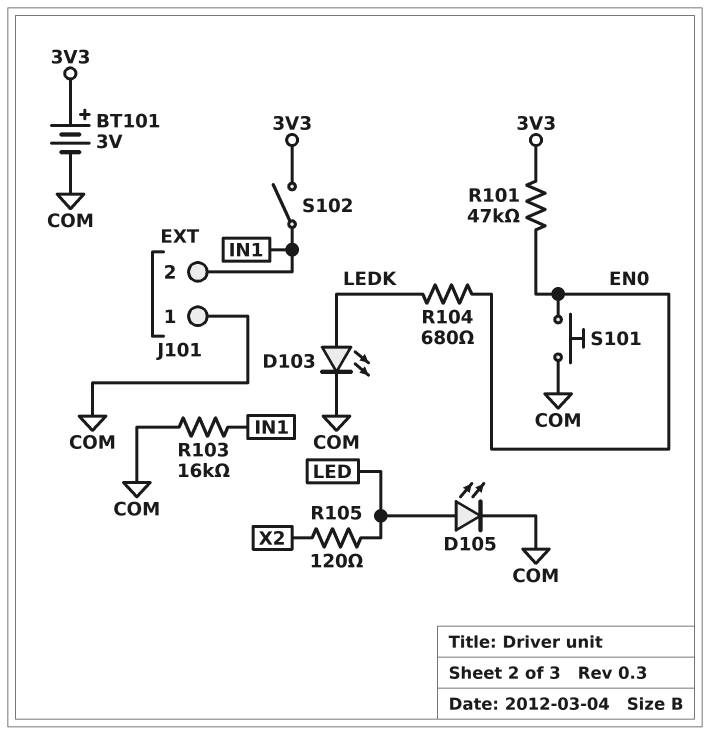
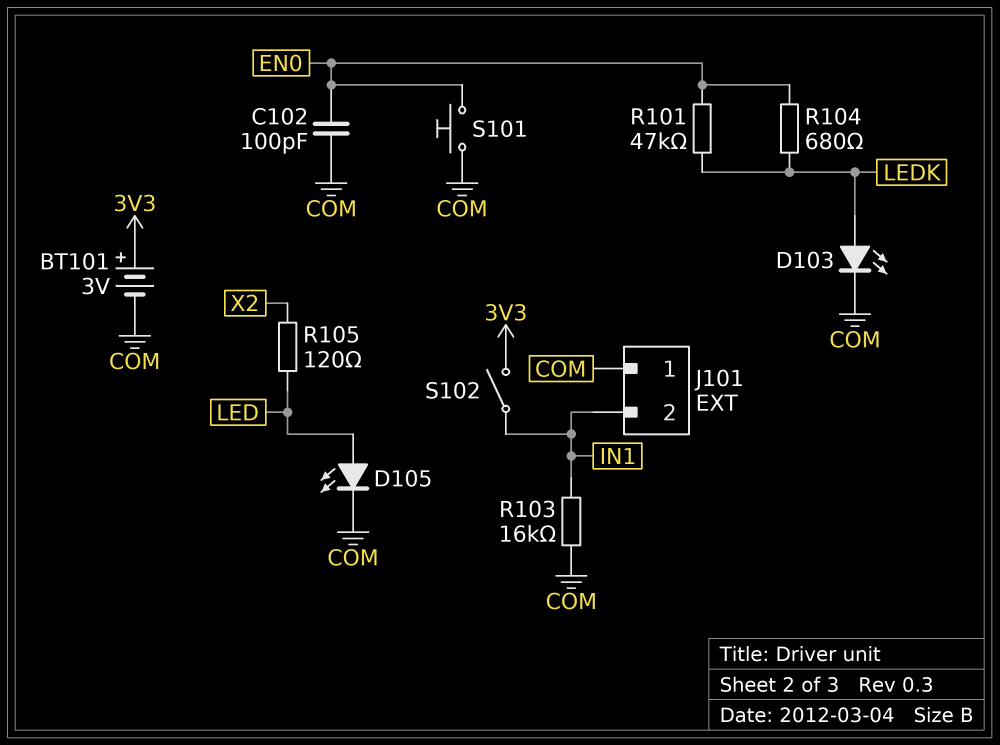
C102: none -> 100pF (COM, EN0)
R101: 47k (3V3, EN0) -> 47k (EN0, LEDK)

